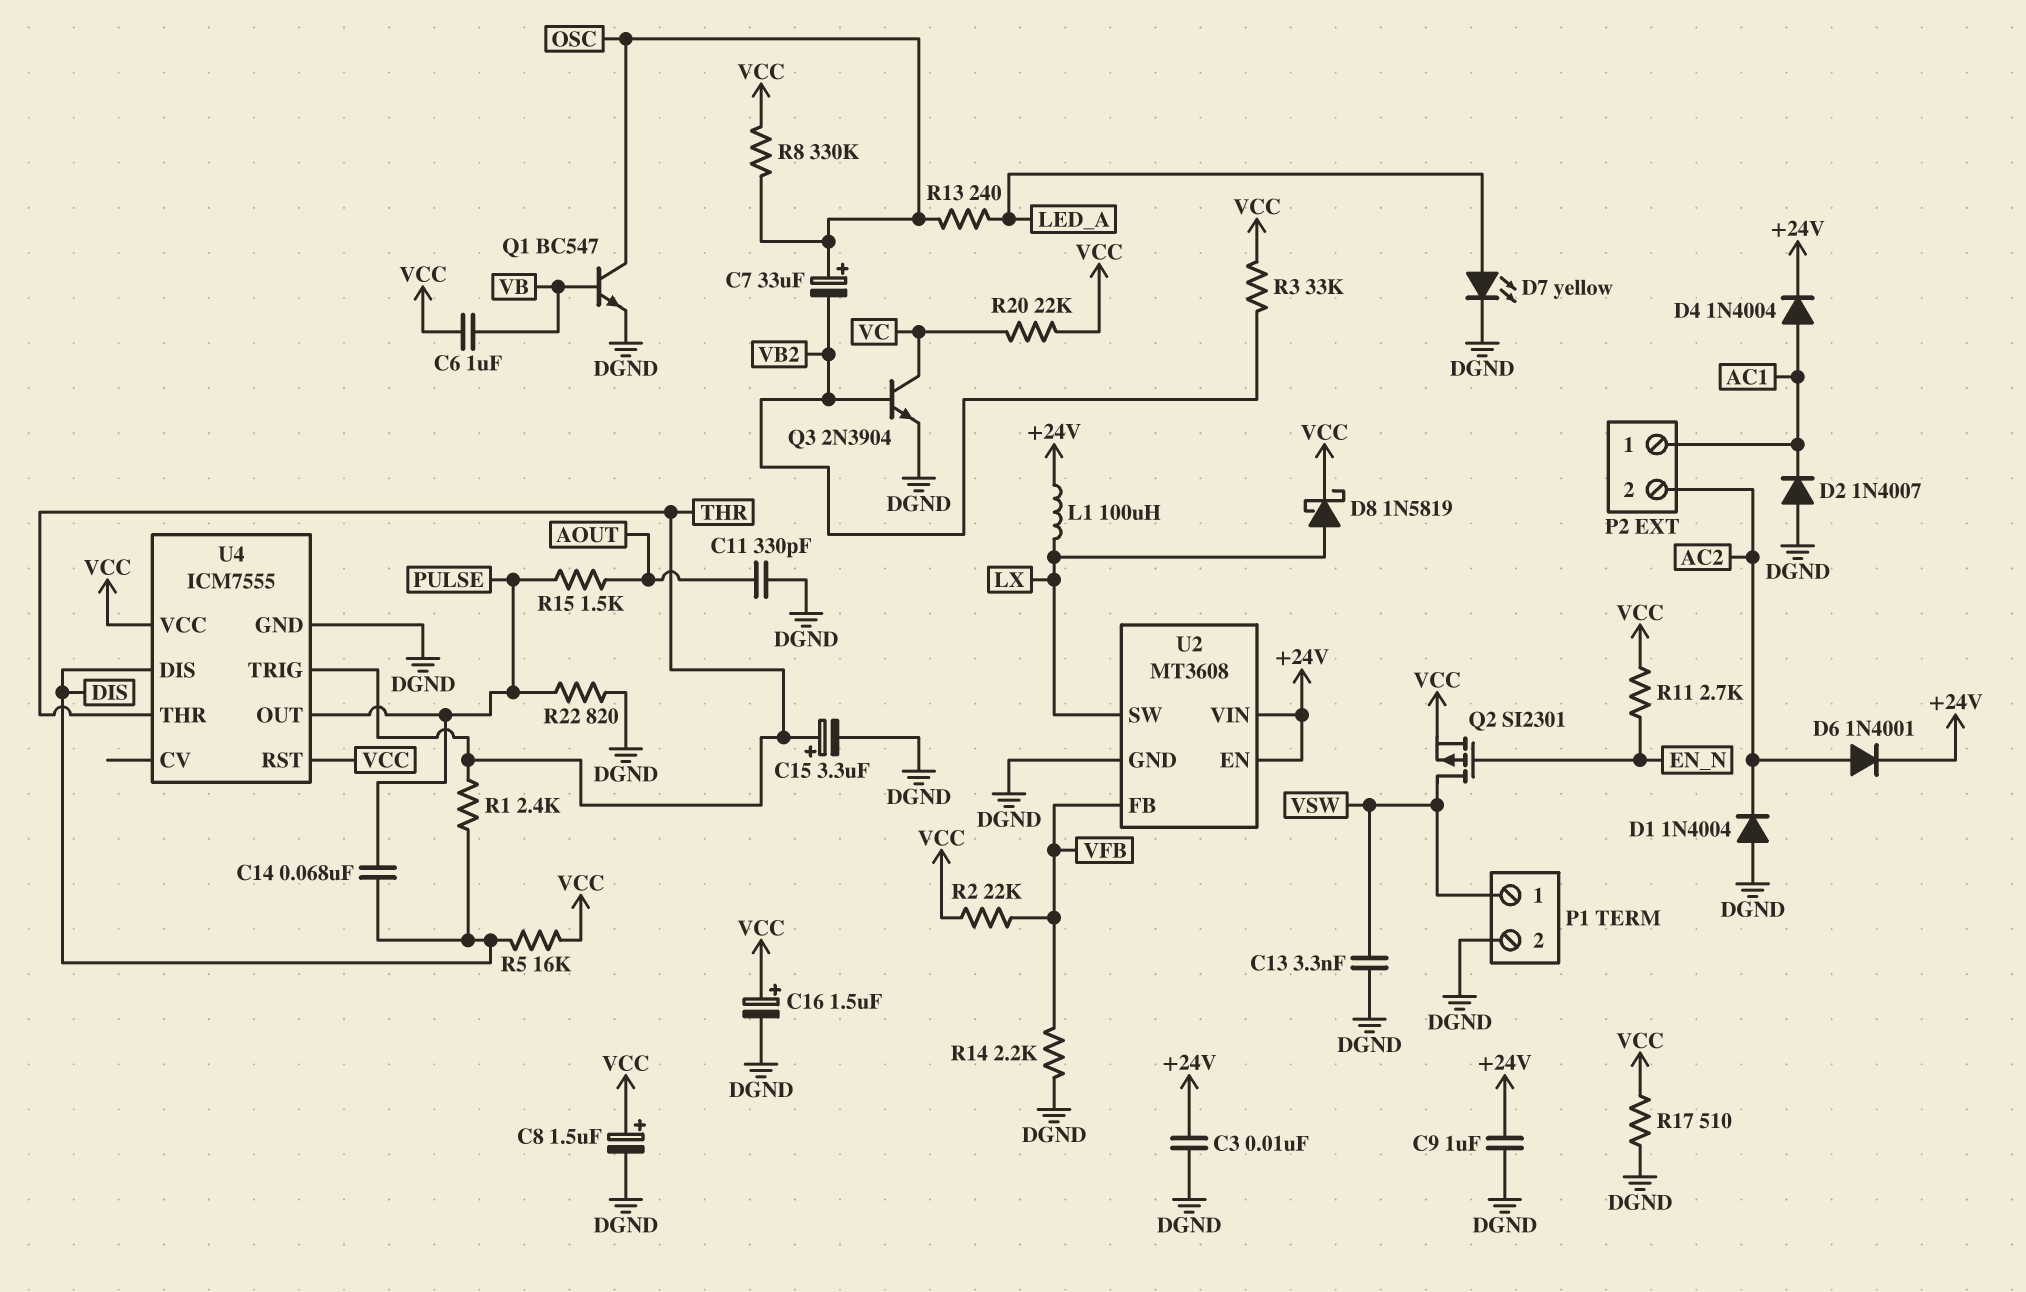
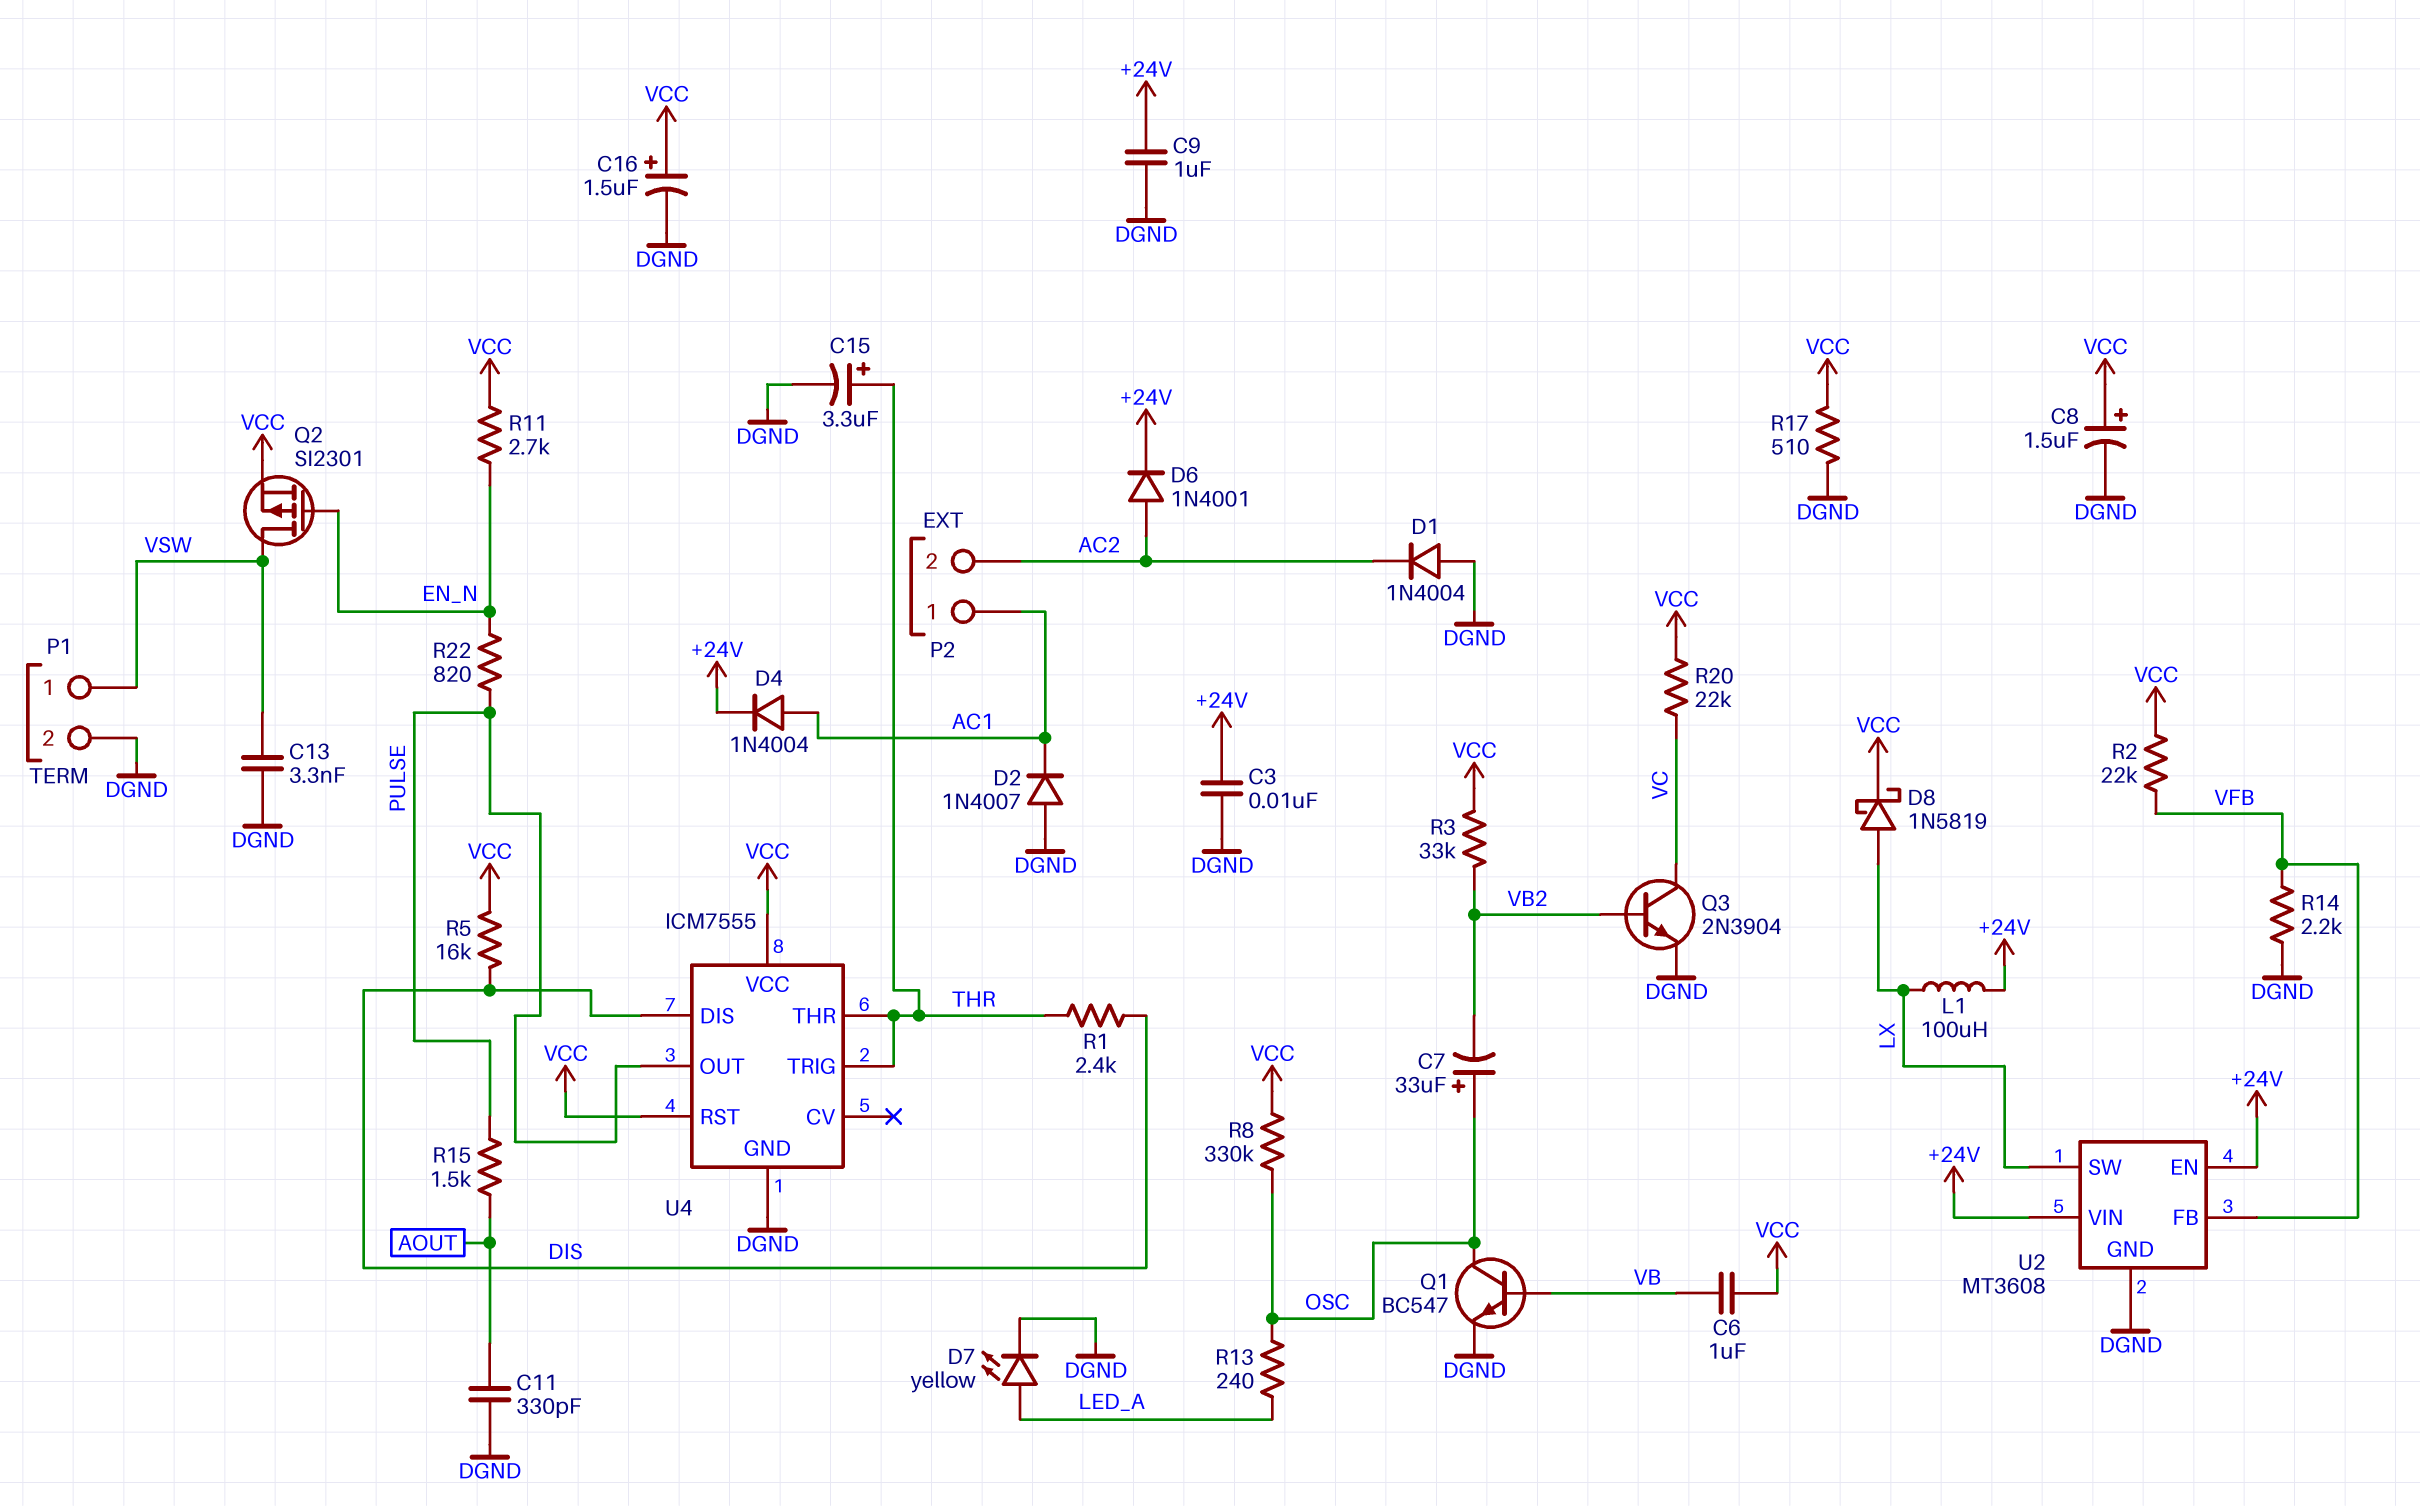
C14: 68nF (DIS, PULSE) -> none
R22: 820 (DGND, PULSE) -> 820 (EN_N, PULSE)

